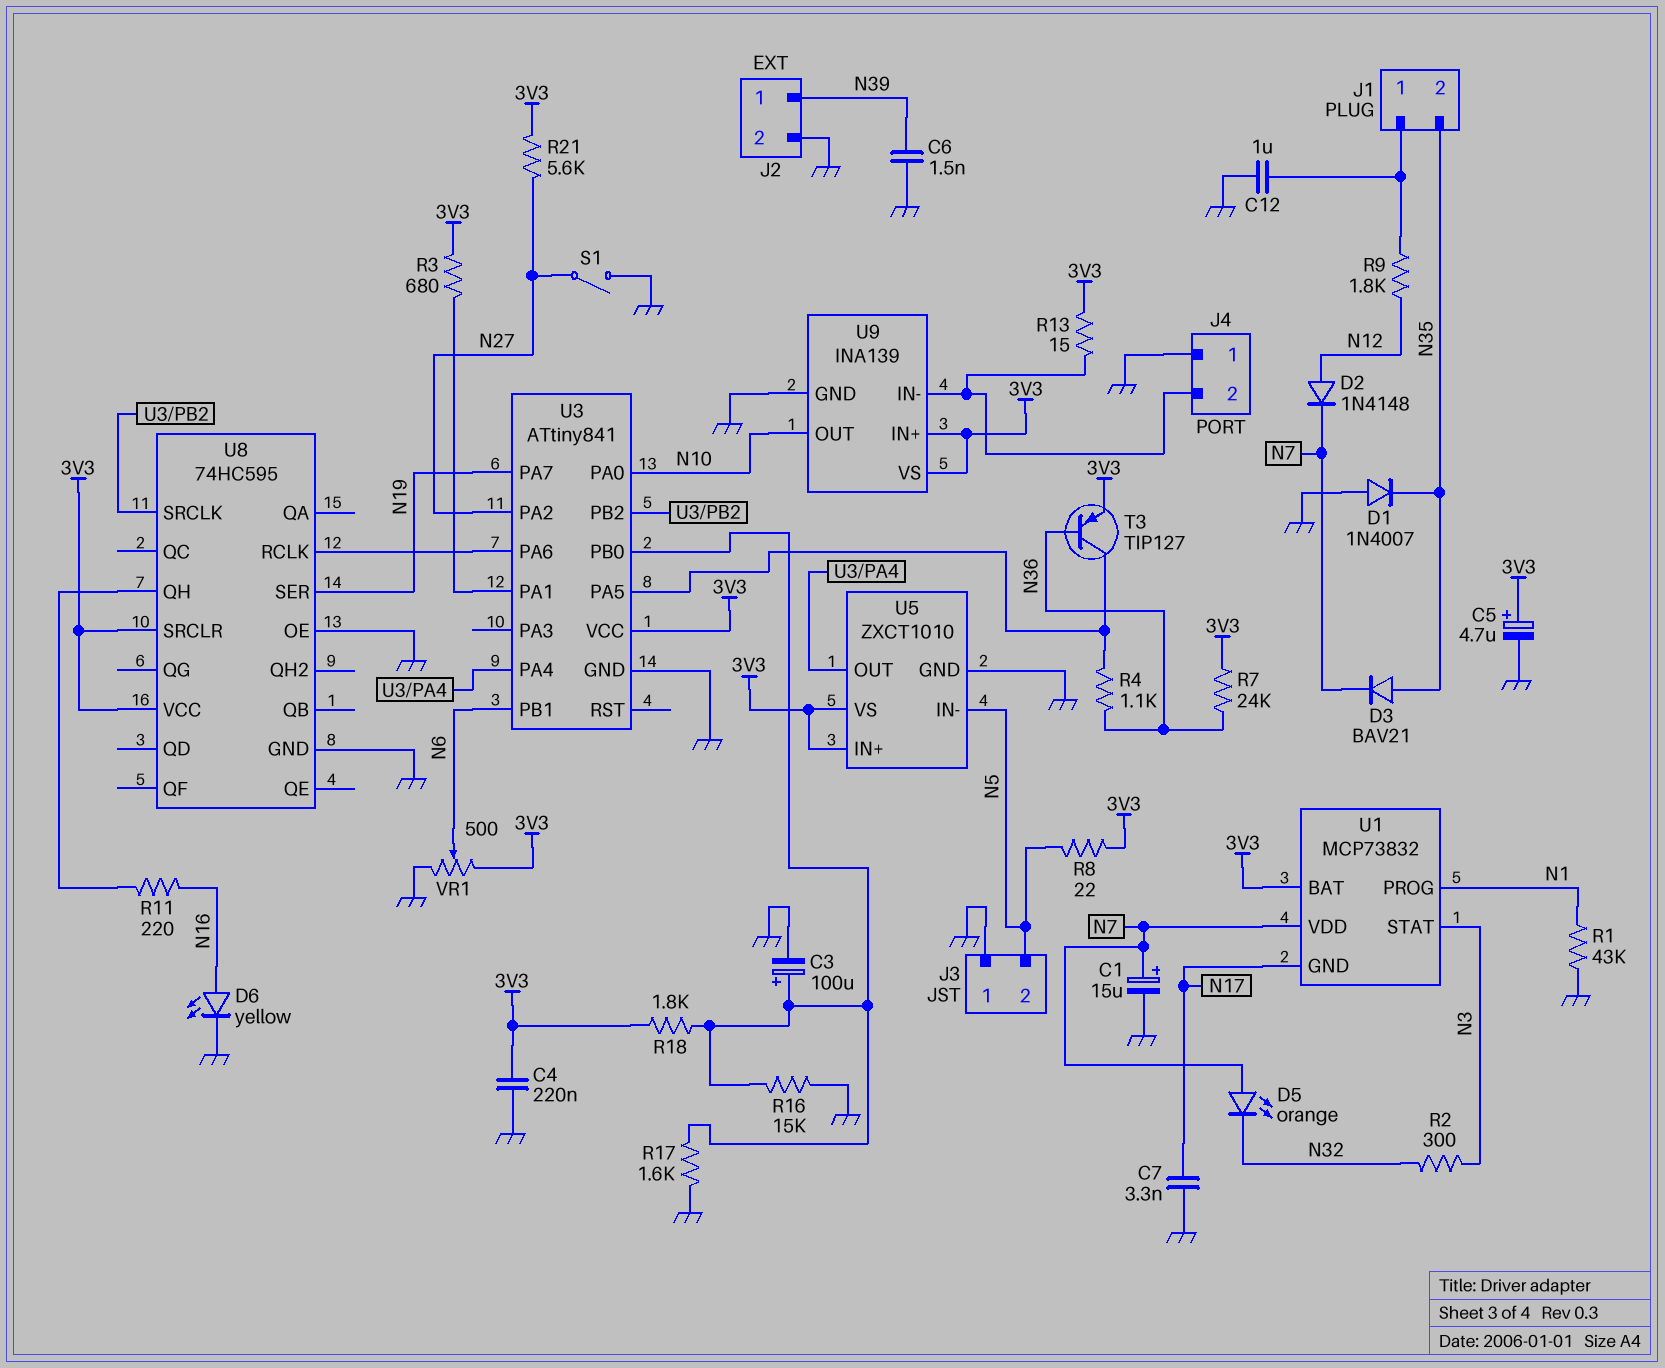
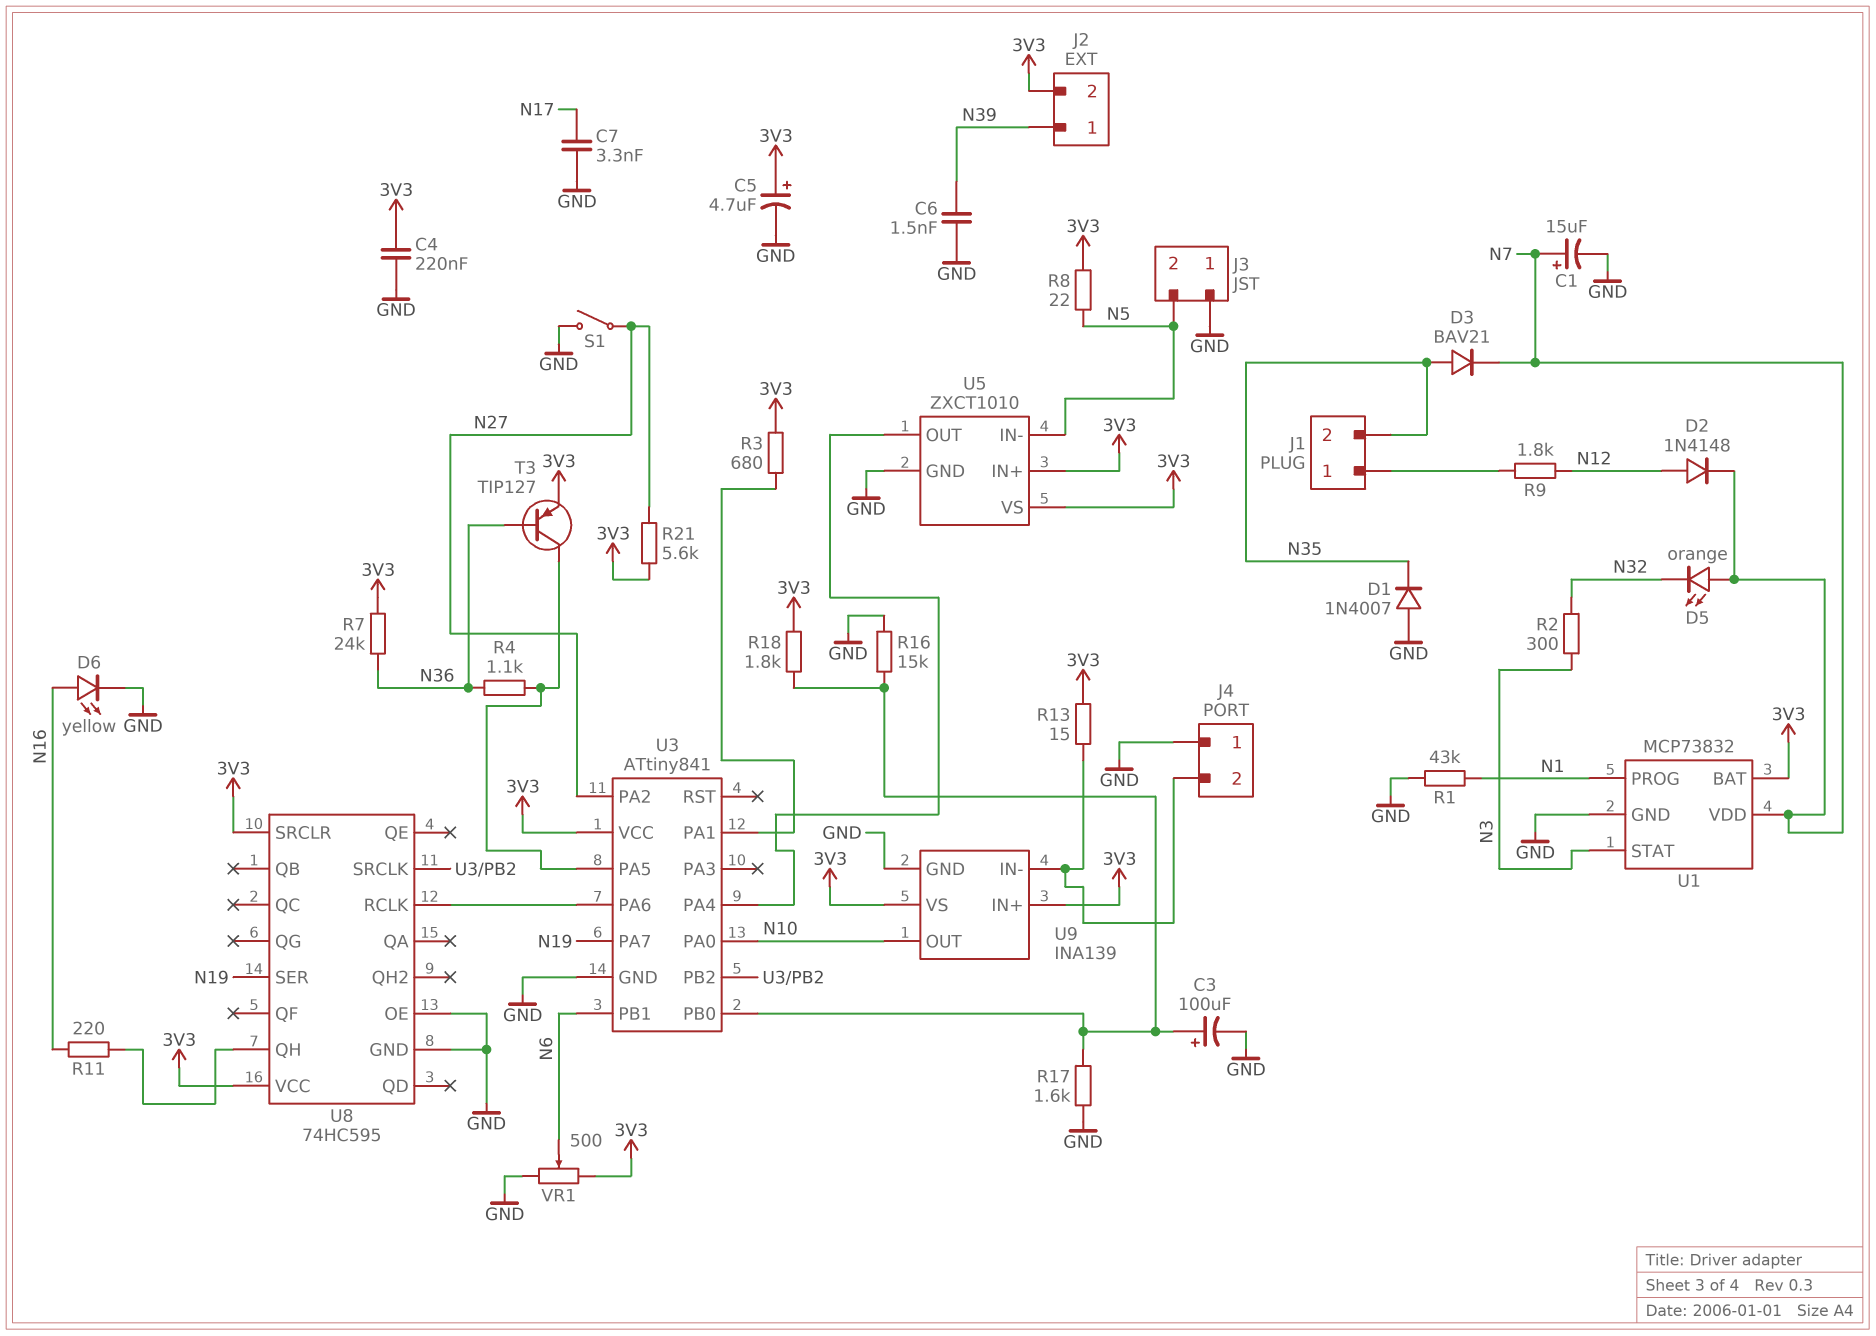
C12: 1uF (GND, J1/1) -> none
J2 pin 2: GND -> 3V3
U1 pin GND: N17 -> GND

